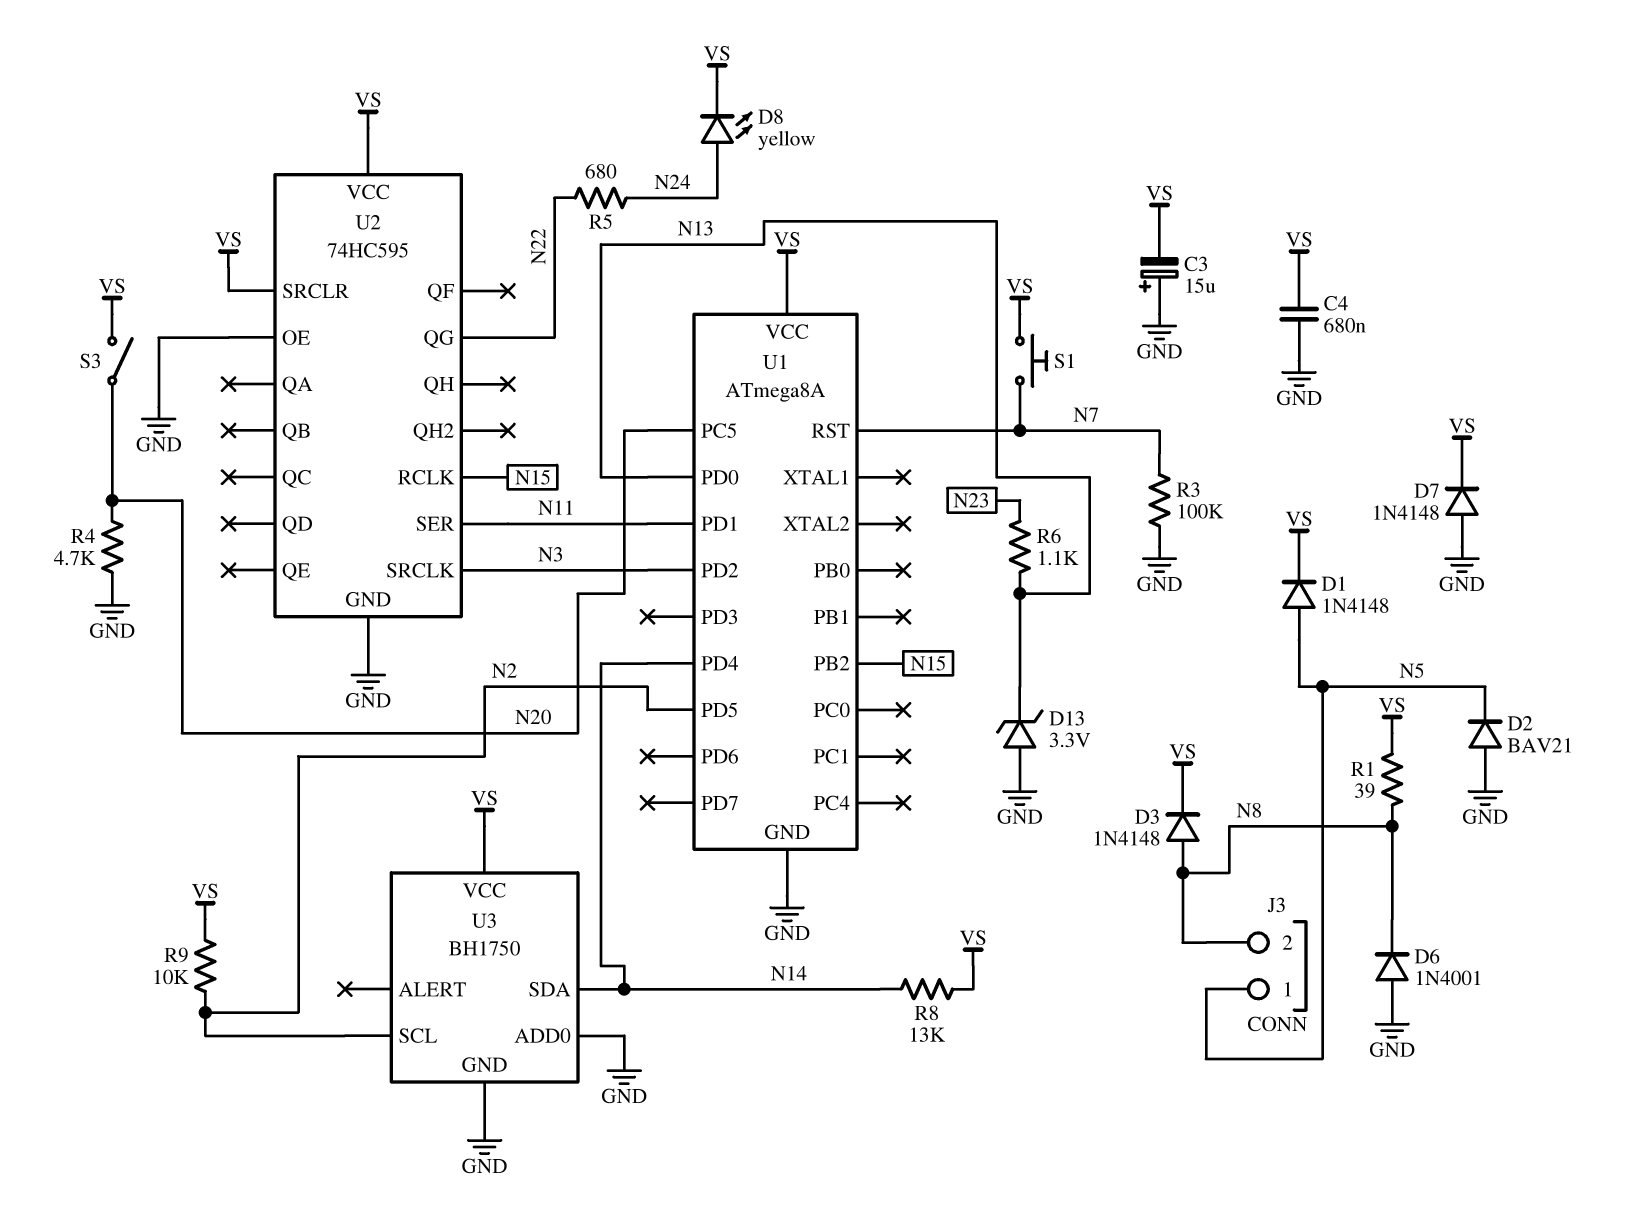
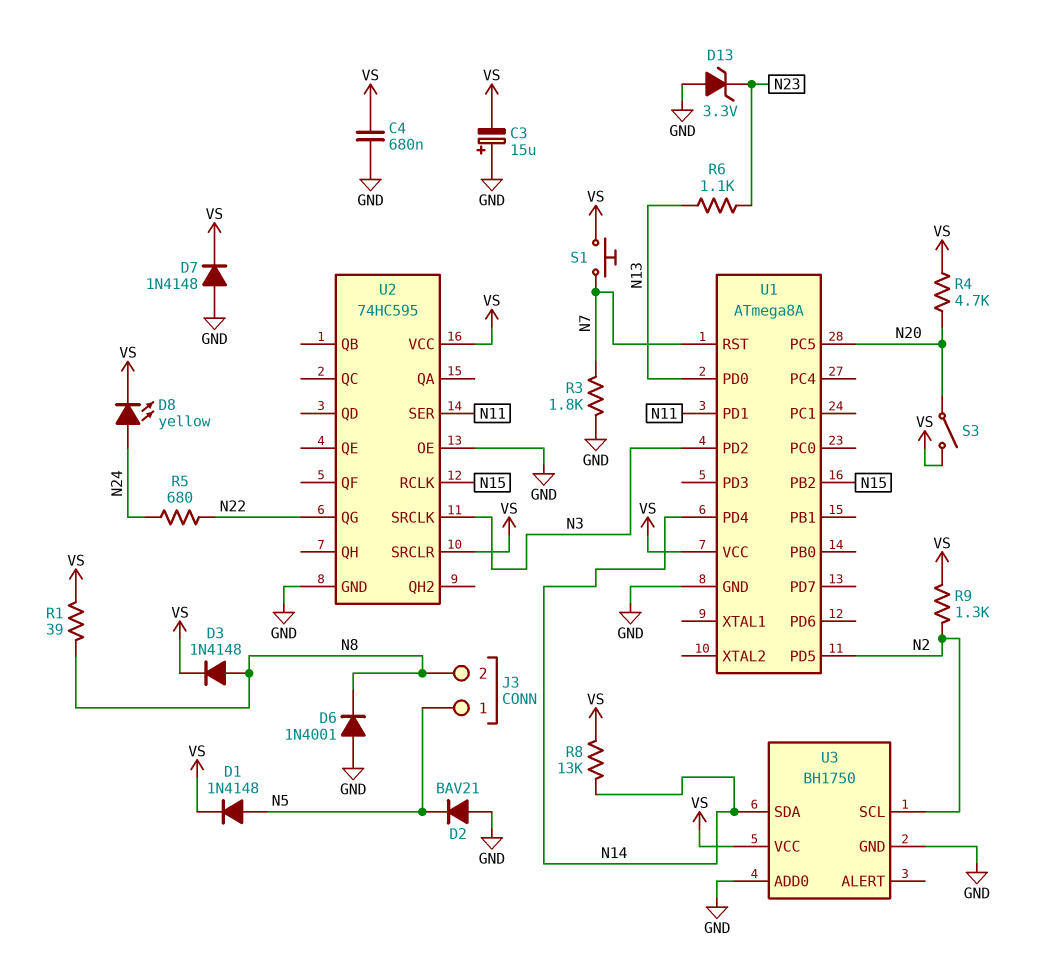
D13: zener 3.3V (A GND, K N13) -> zener 3.3V (A GND, K N23)
R3: 100k (GND, N7) -> 1.8k (GND, N7)
R4: 4.7k (GND, N20) -> 4.7k (N20, VS)
R9: 10k (N2, VS) -> 1.3k (N2, VS)

